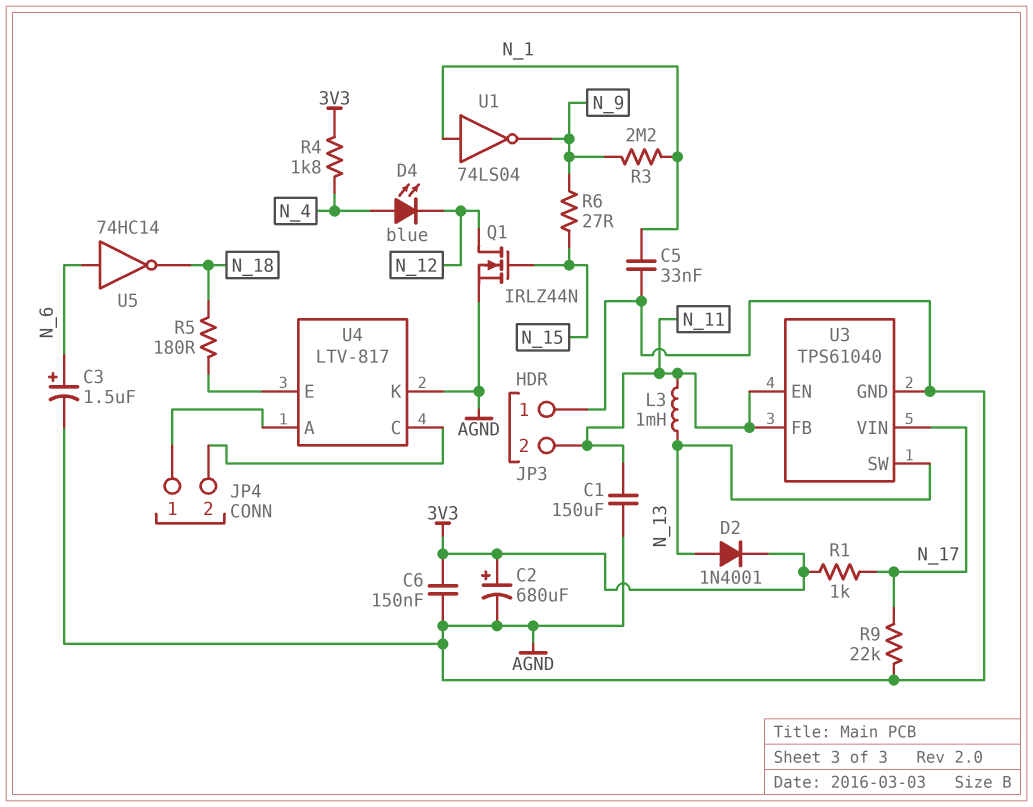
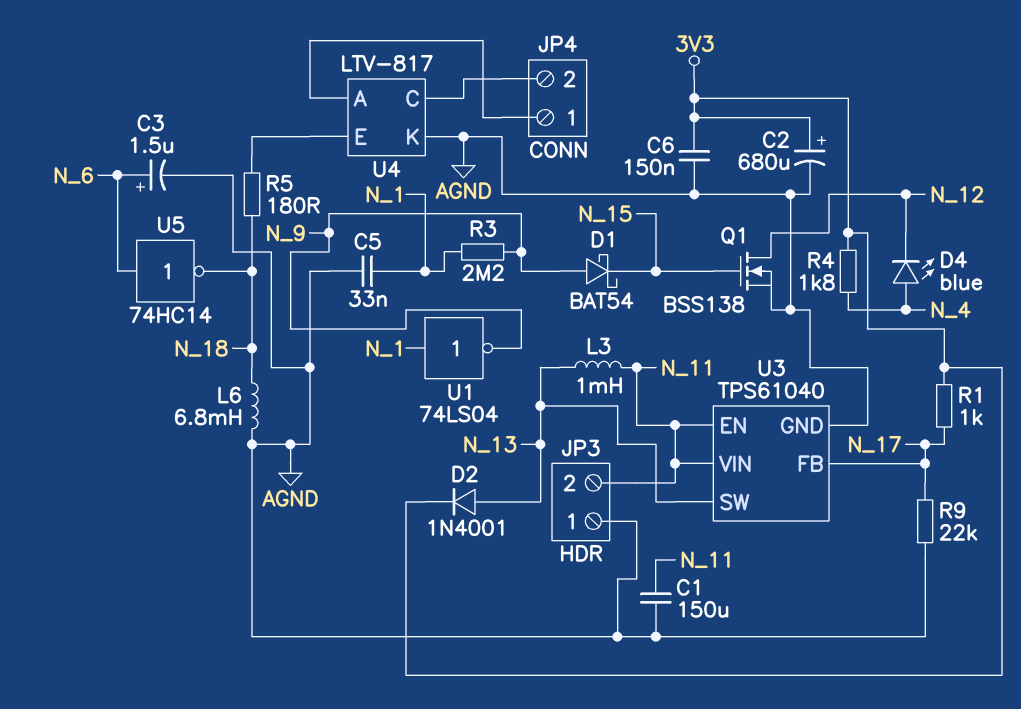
D1: none -> schottky BAT54 (A N_9, K N_15)
L6: none -> 6.8mH (AGND, N_18)
Q1: NMOS IRLZ44N (G N_15, D N_12, S AGND) -> NMOS BSS138 (G N_15, D N_12, S AGND)
R6: 27 (N_9, N_15) -> none
U3 pin FB: N_11 -> N_17
U3 pin VIN: N_17 -> N_11

